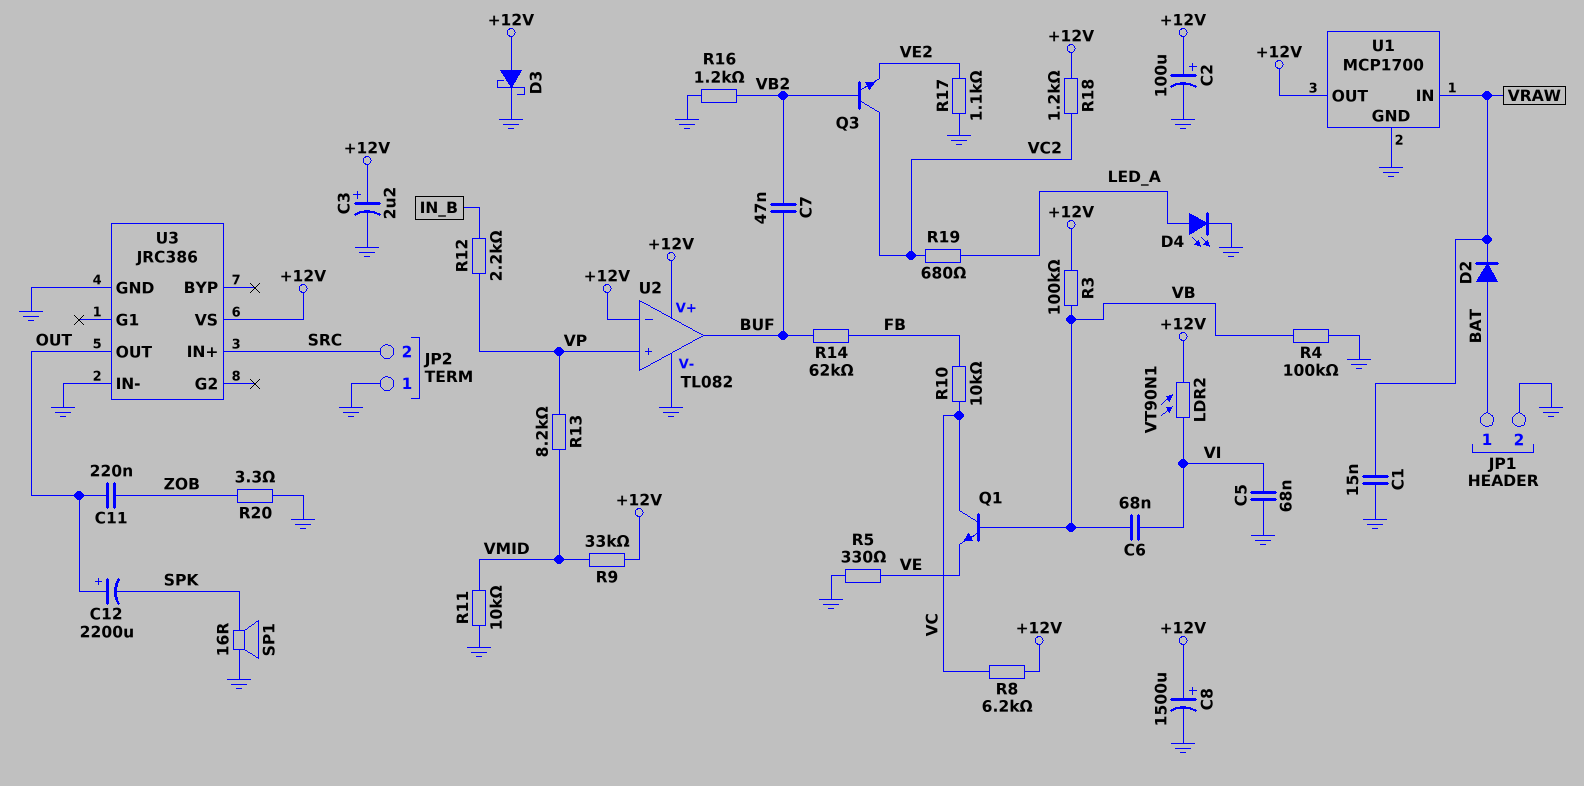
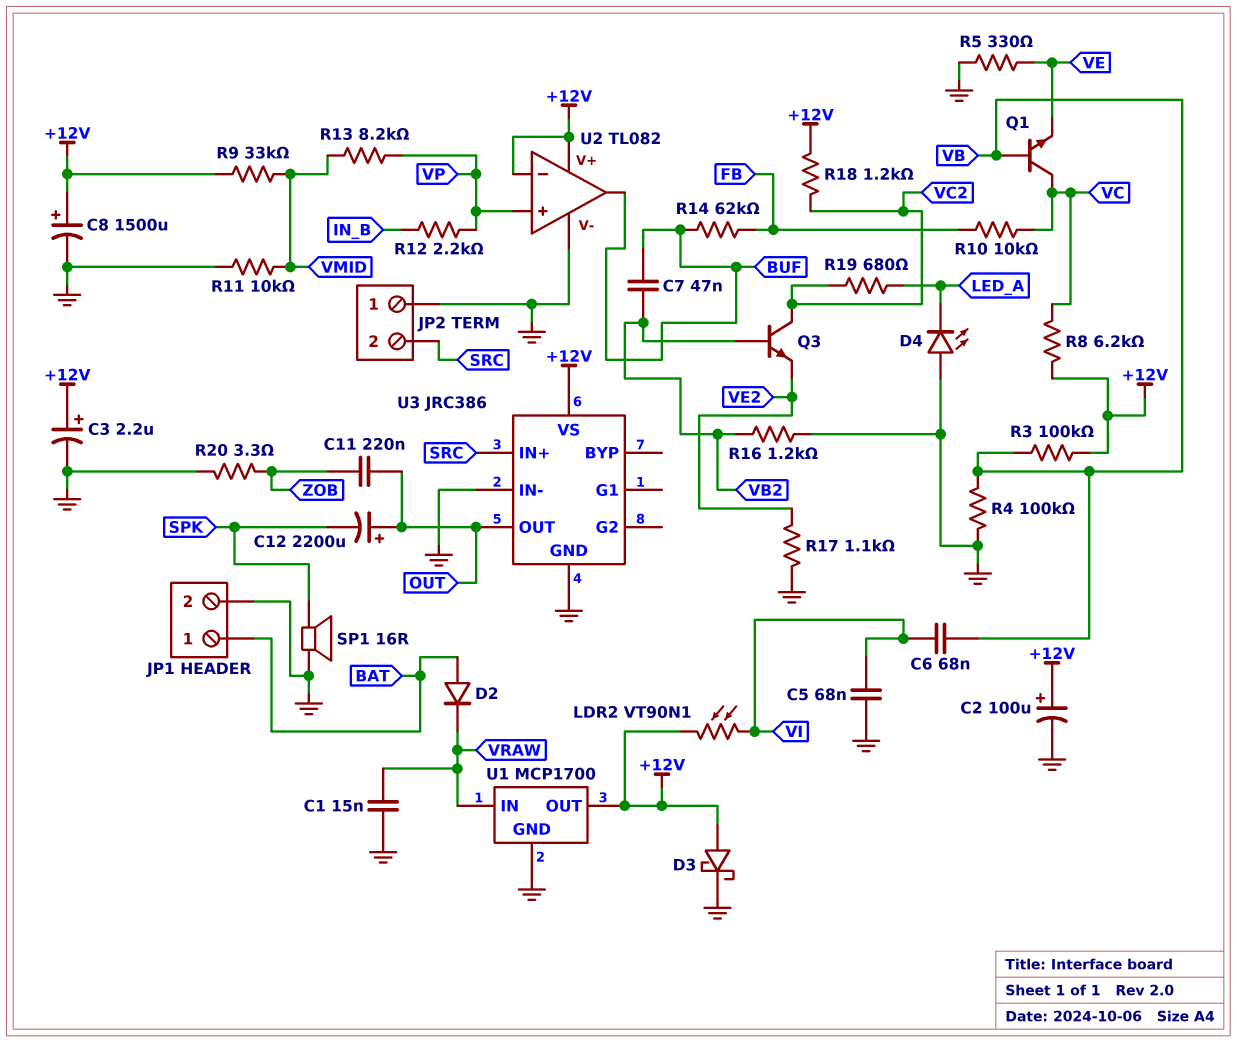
D4: LED (A LED_A, K GND) -> LED (A GND, K LED_A)

